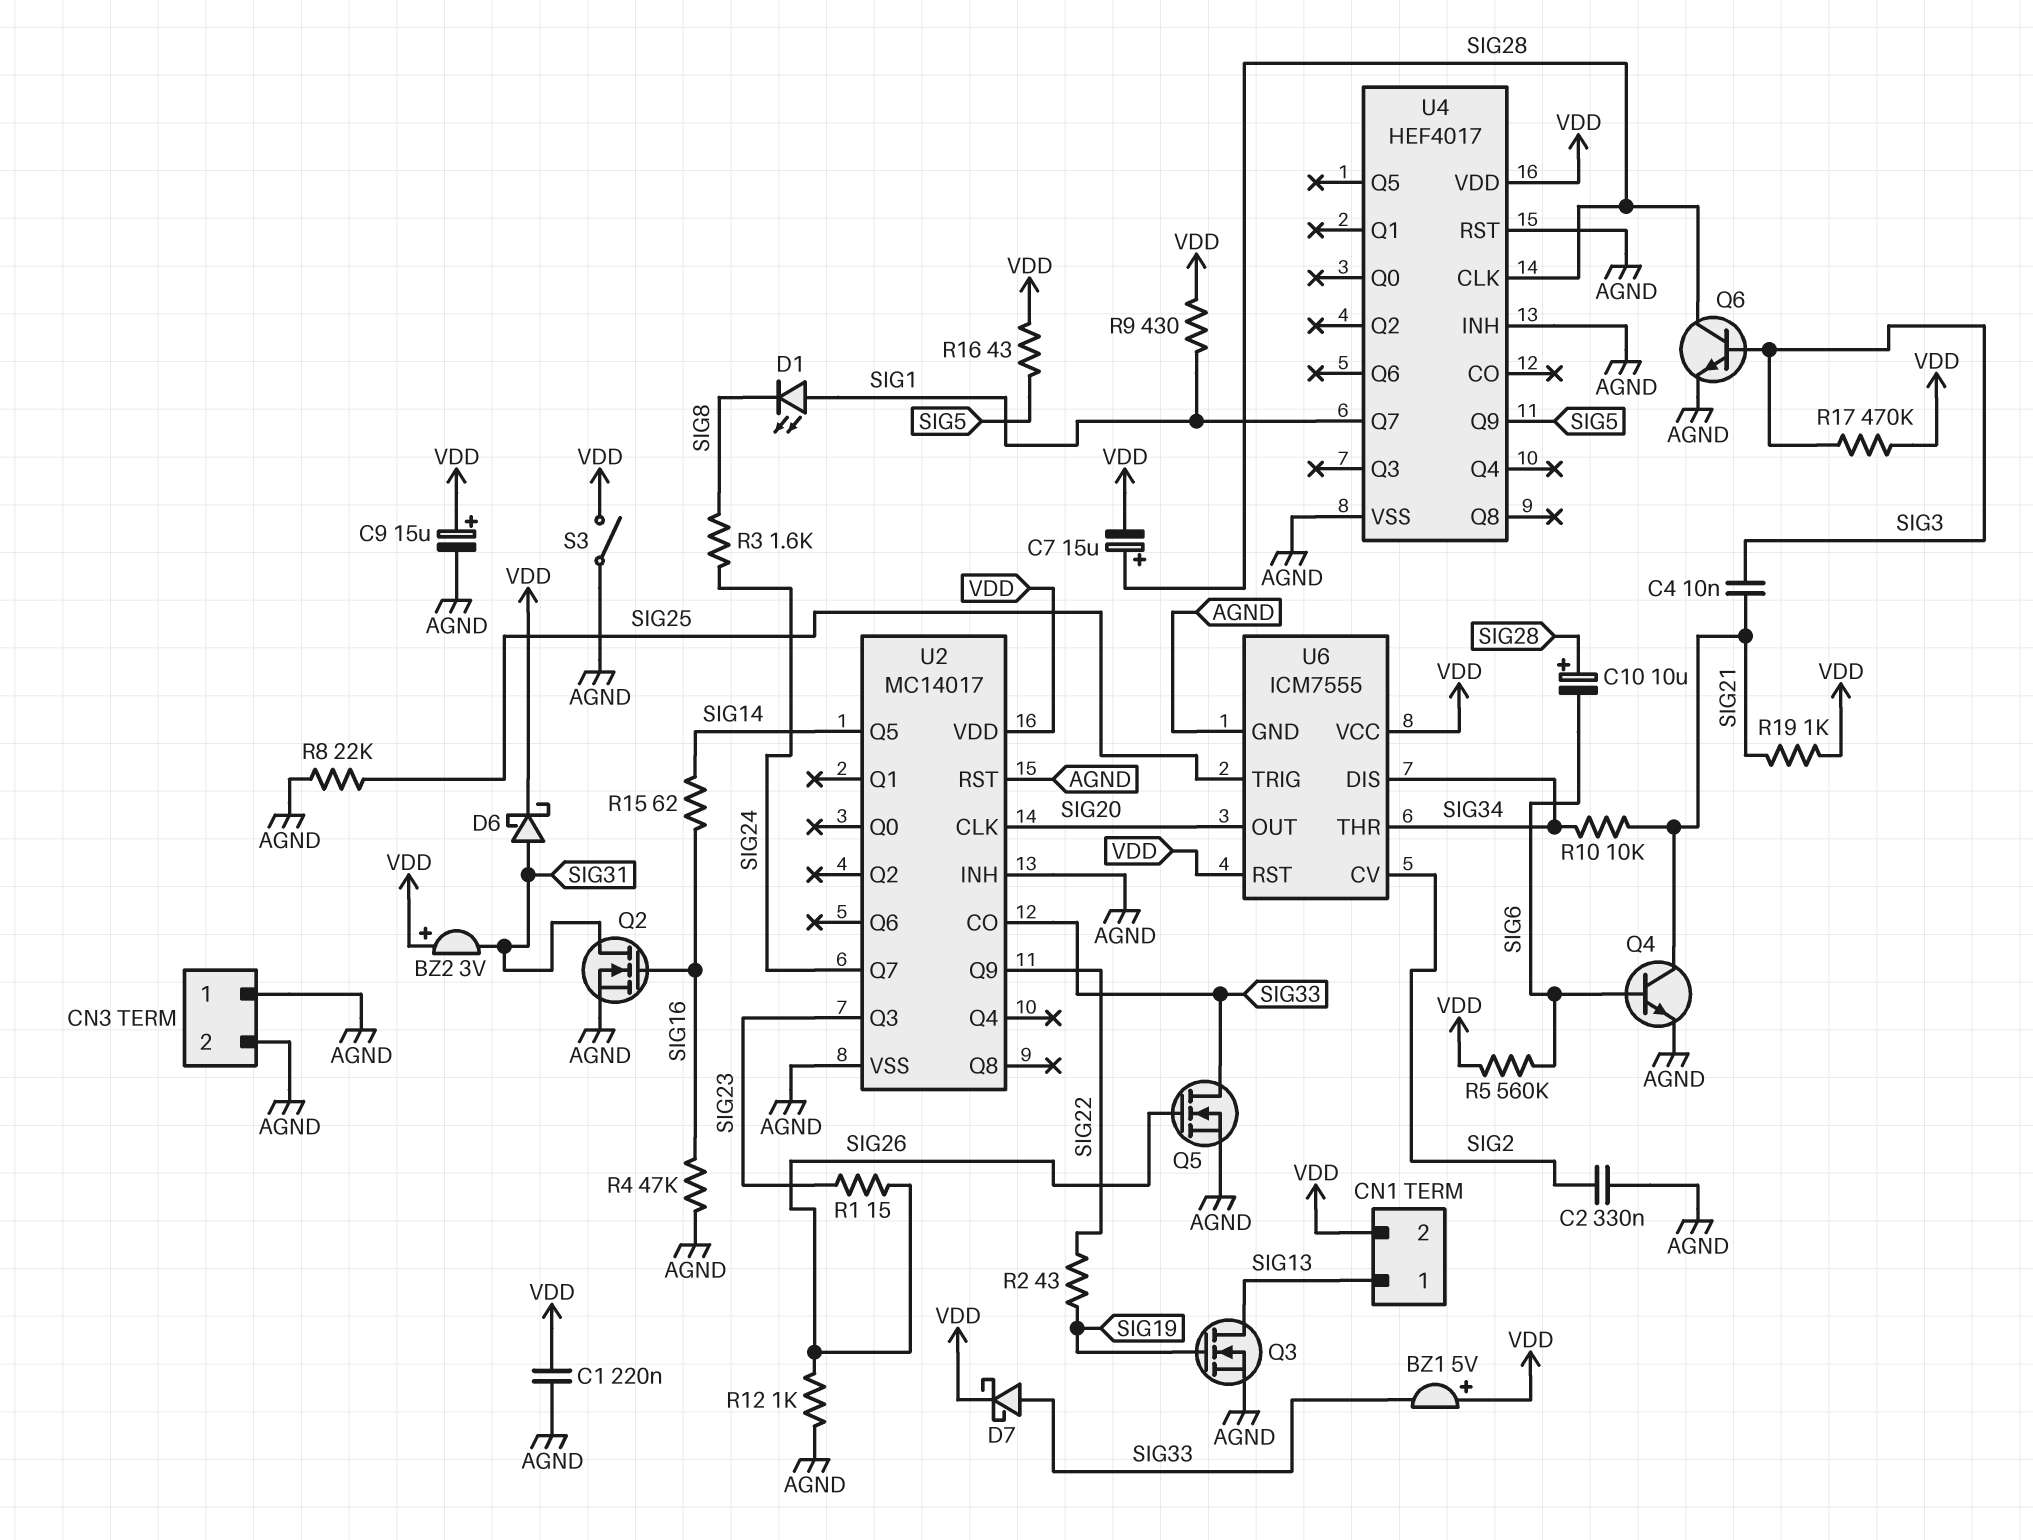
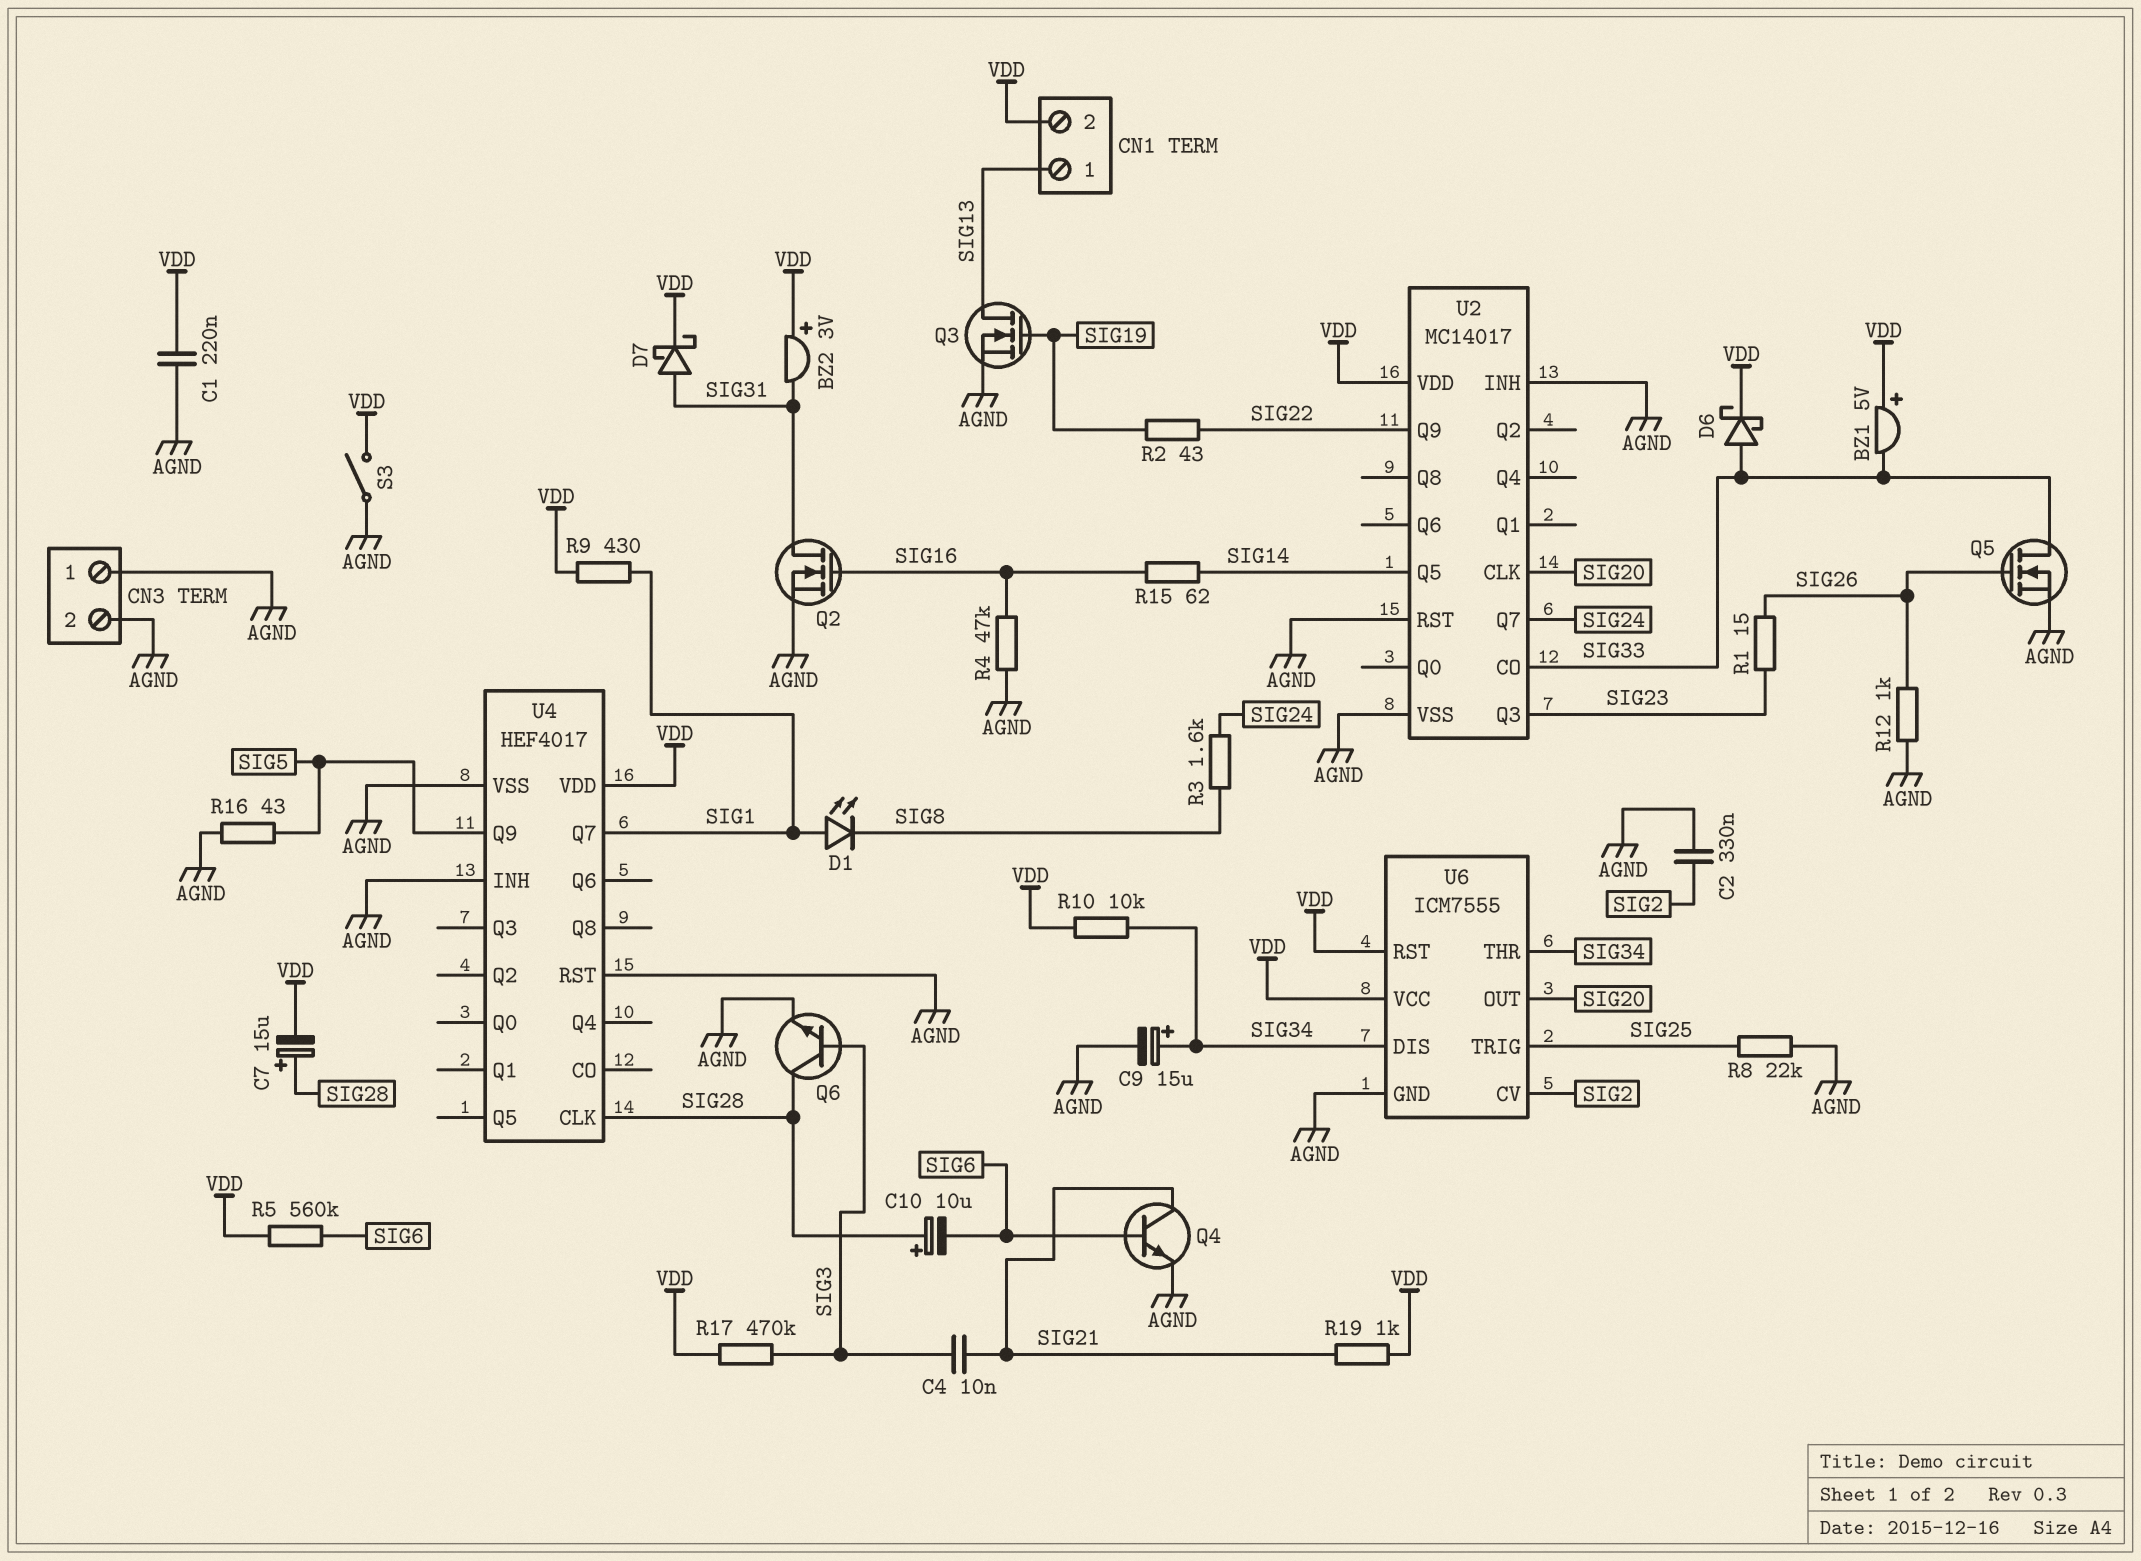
C9: 15uF (plus VDD, minus AGND) -> 15uF (plus SIG34, minus AGND)
D6: schottky (A SIG31, K VDD) -> schottky (A SIG33, K VDD)
D7: schottky (A SIG33, K VDD) -> schottky (A SIG31, K VDD)
R10: 10k (SIG21, SIG34) -> 10k (SIG34, VDD)
R16: 43 (SIG5, VDD) -> 43 (AGND, SIG5)

